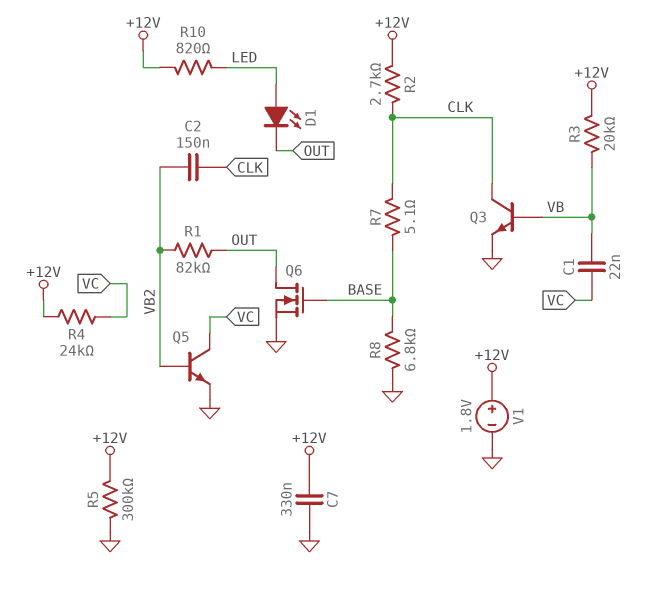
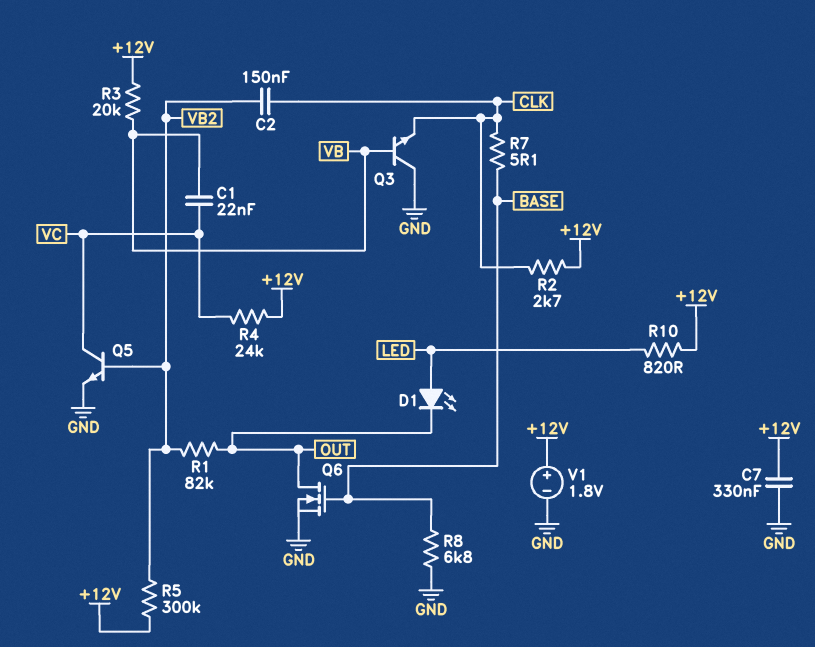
Q3: NPN (B VB, C CLK, E GND) -> NPN (B VB, C GND, E CLK)
R5: 300k (+12V, GND) -> 300k (+12V, VB2)

